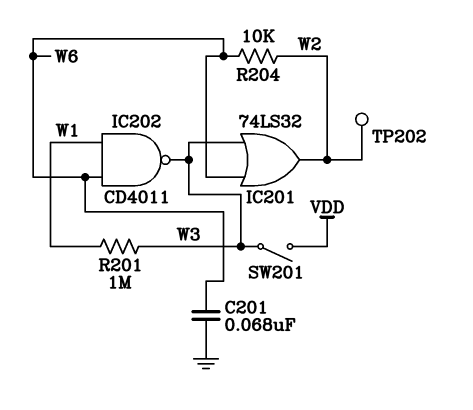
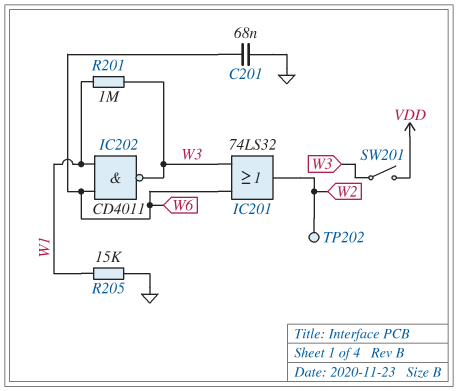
R204: 10k (W2, W6) -> none
R205: none -> 15k (GND, W1)

